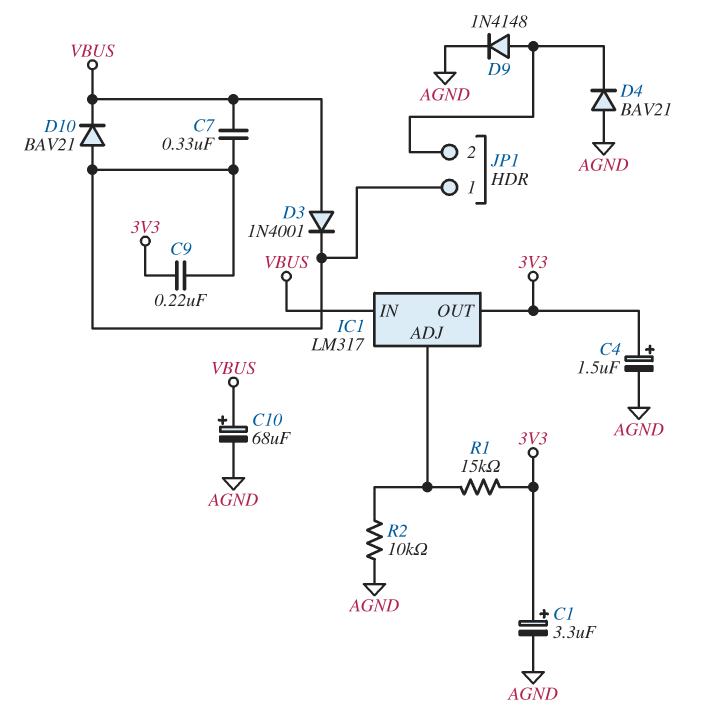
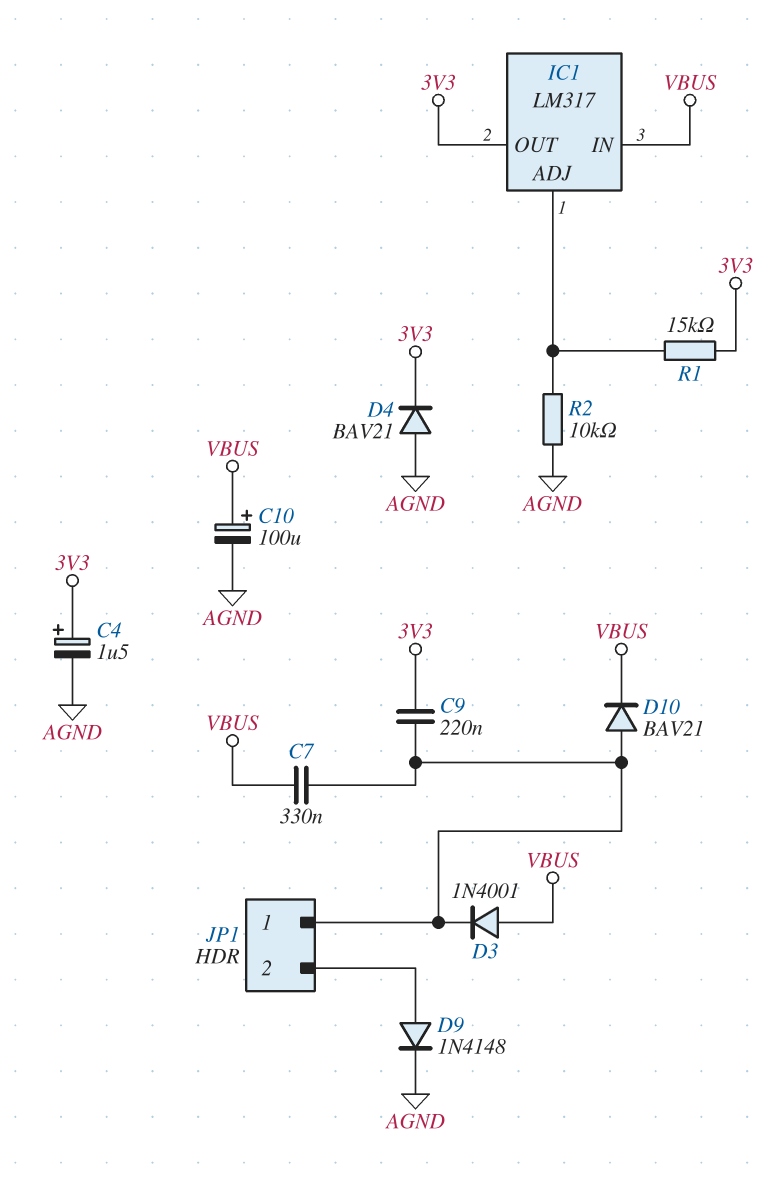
C1: 3.3uF (plus 3V3, minus AGND) -> none
C10: 68uF (plus VBUS, minus AGND) -> 100uF (plus VBUS, minus AGND)
D4: diode BAV21 (A AGND, K JP1/2) -> diode BAV21 (A AGND, K 3V3)

